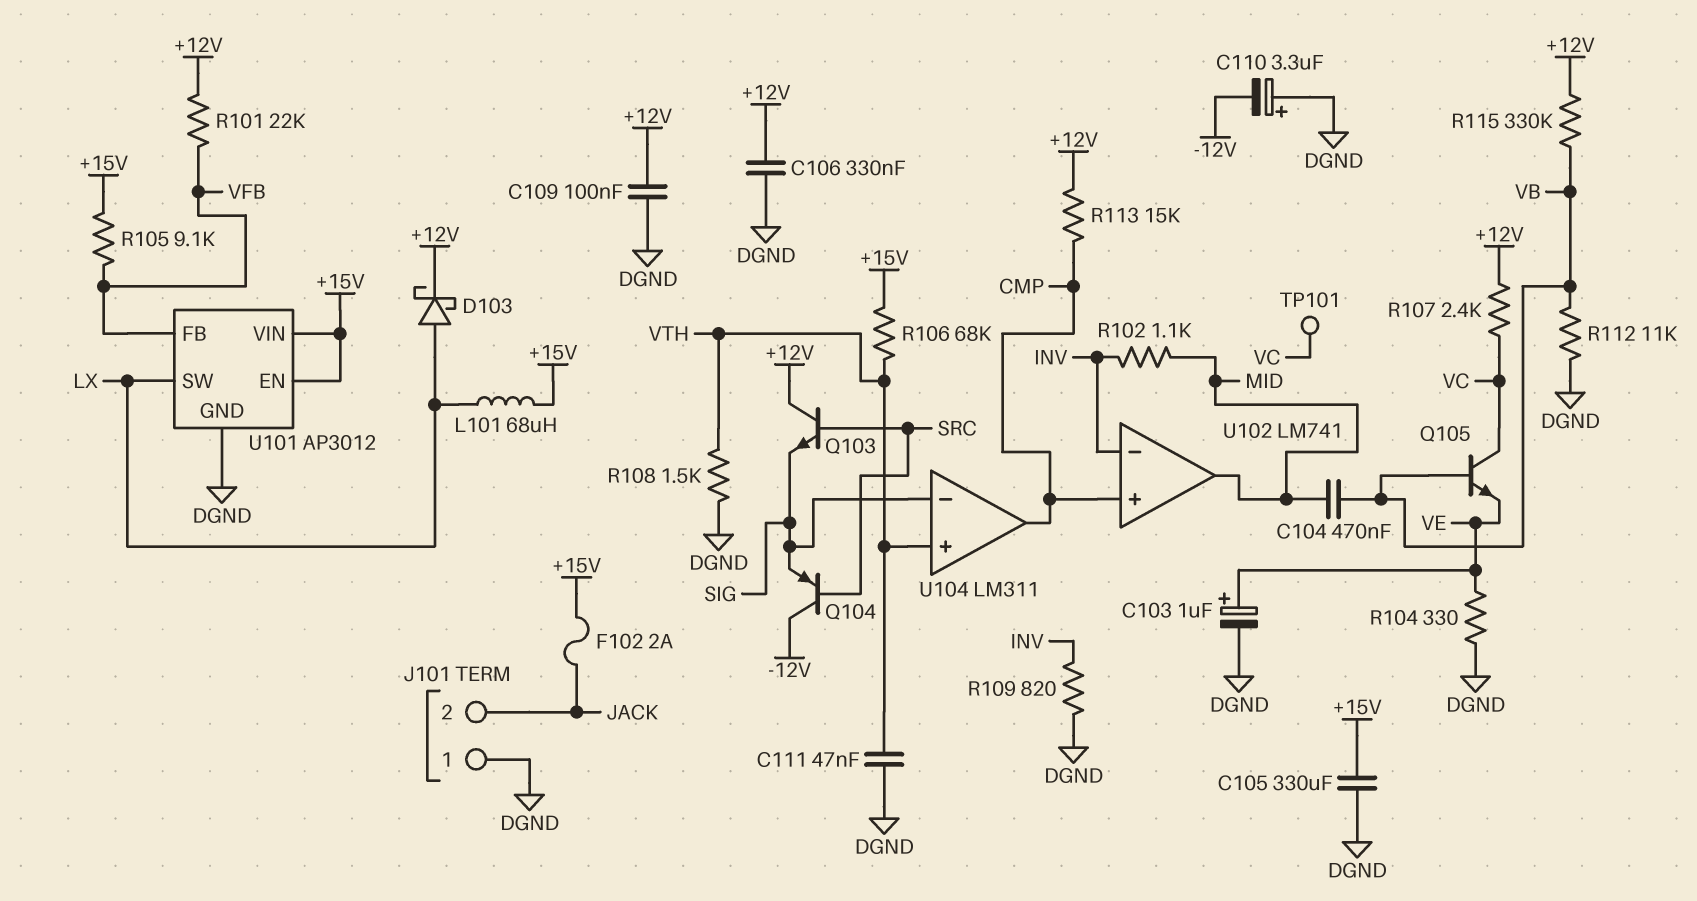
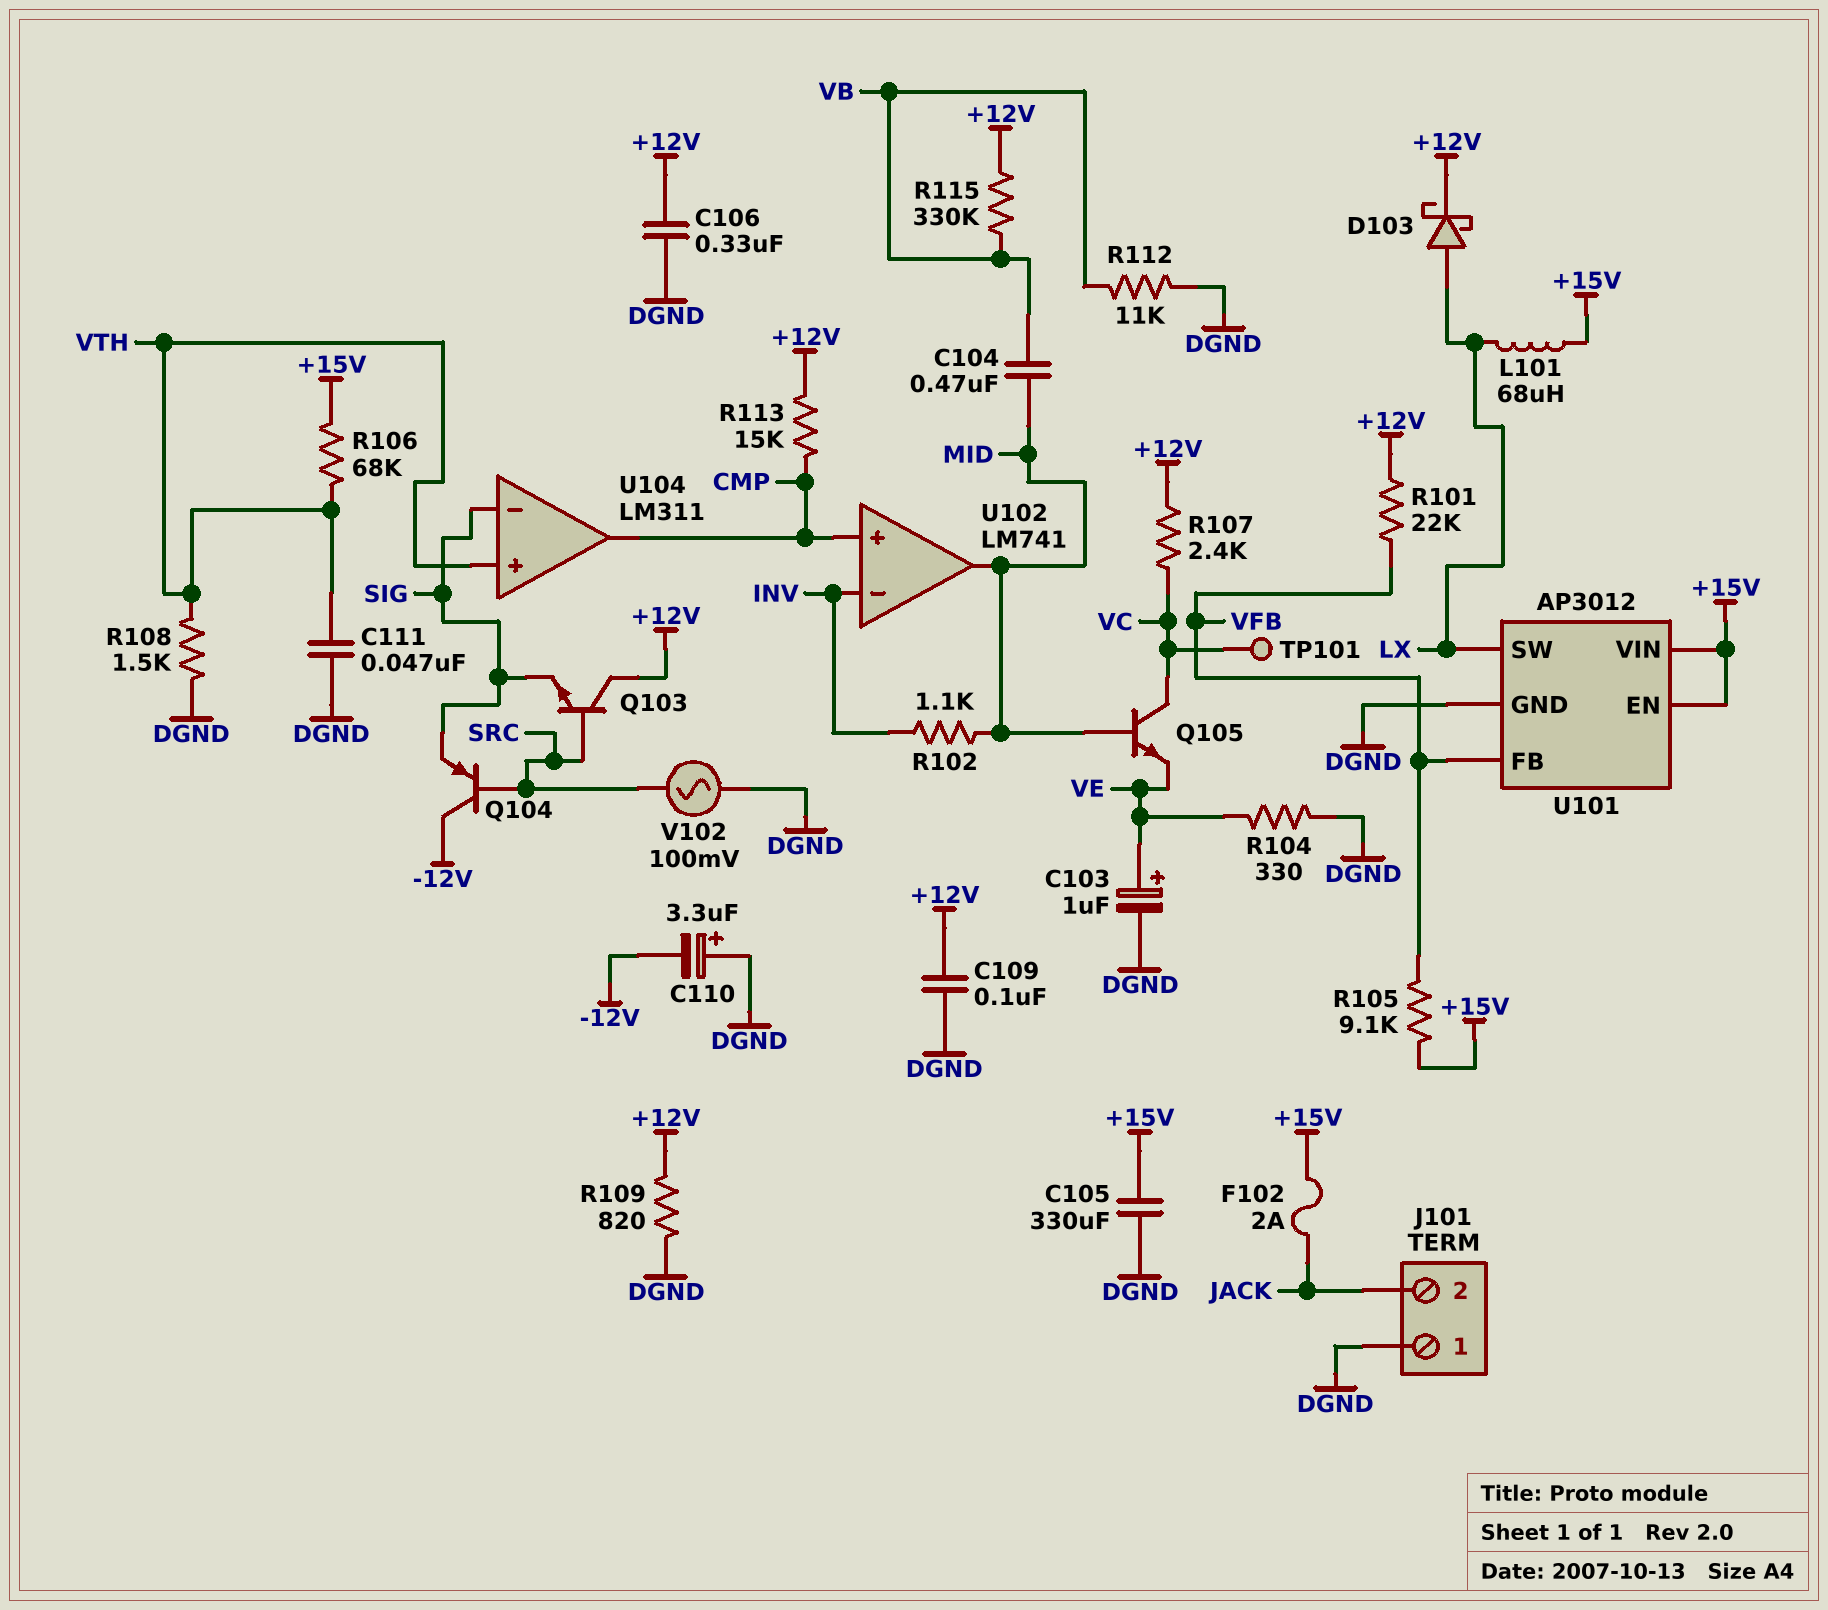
Q105: NPN (B VB, C VC, E VE) -> NPN (B MID, C VC, E VE)
R109: 820 (DGND, INV) -> 820 (+12V, DGND)
V102: none -> AC 100mV (DGND, SRC)

